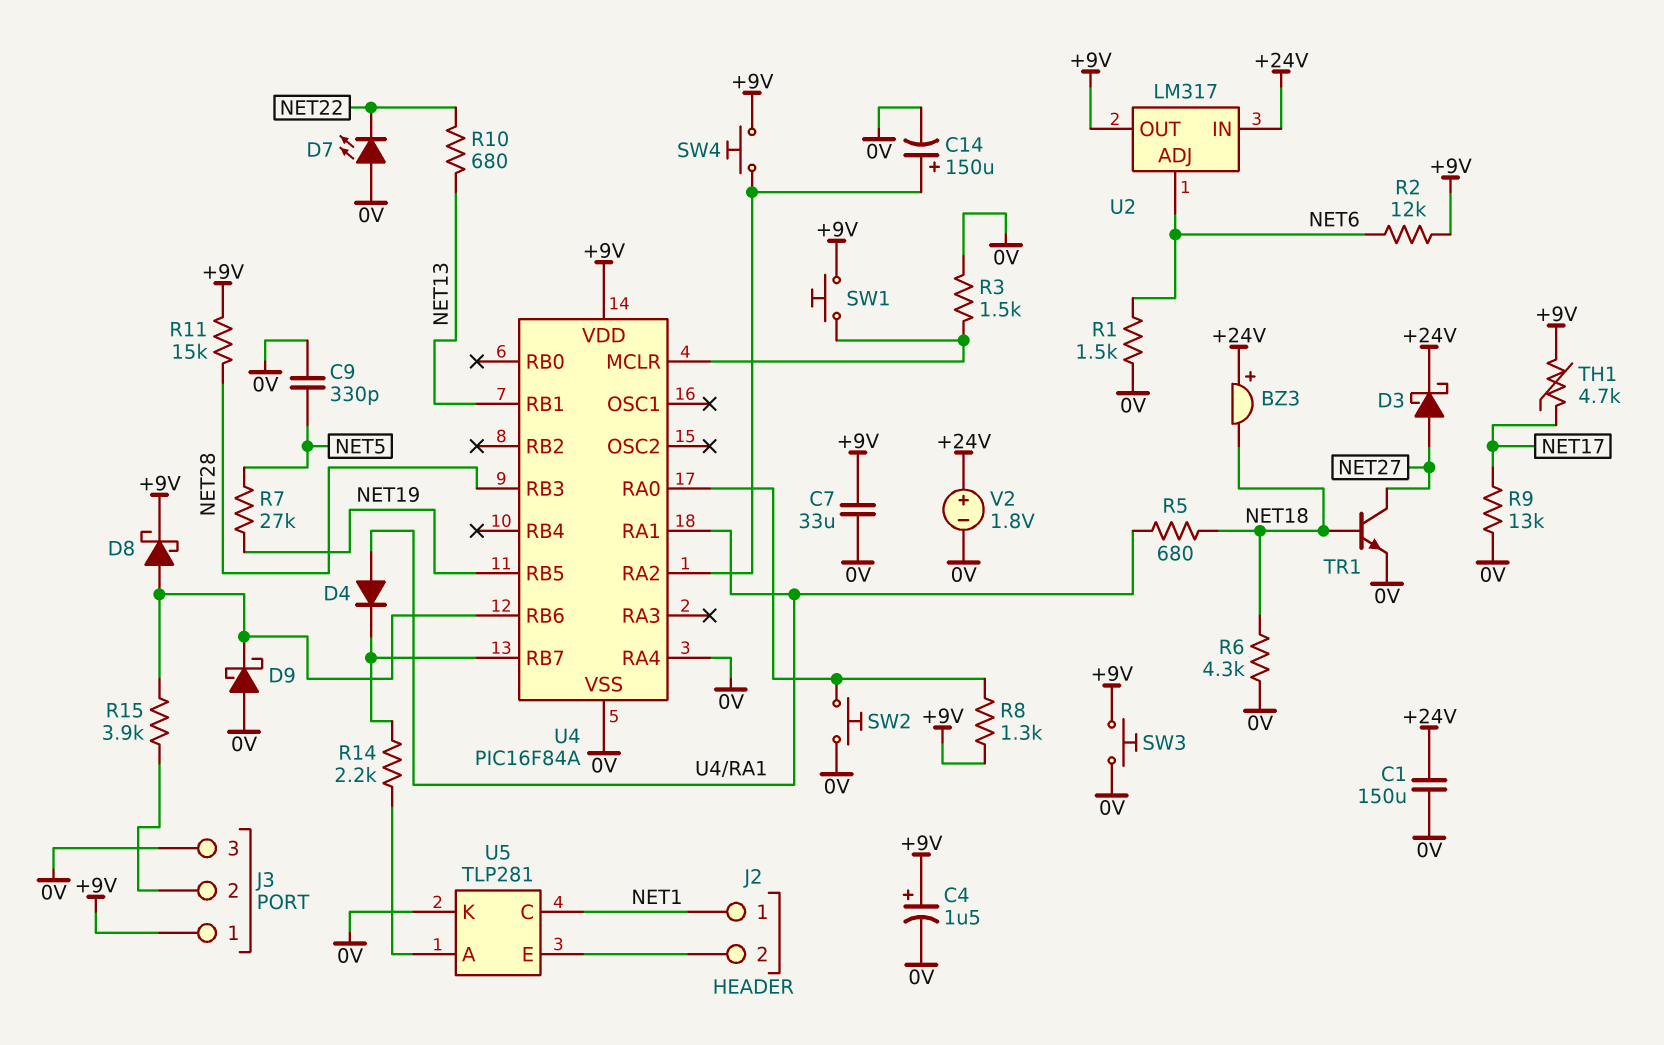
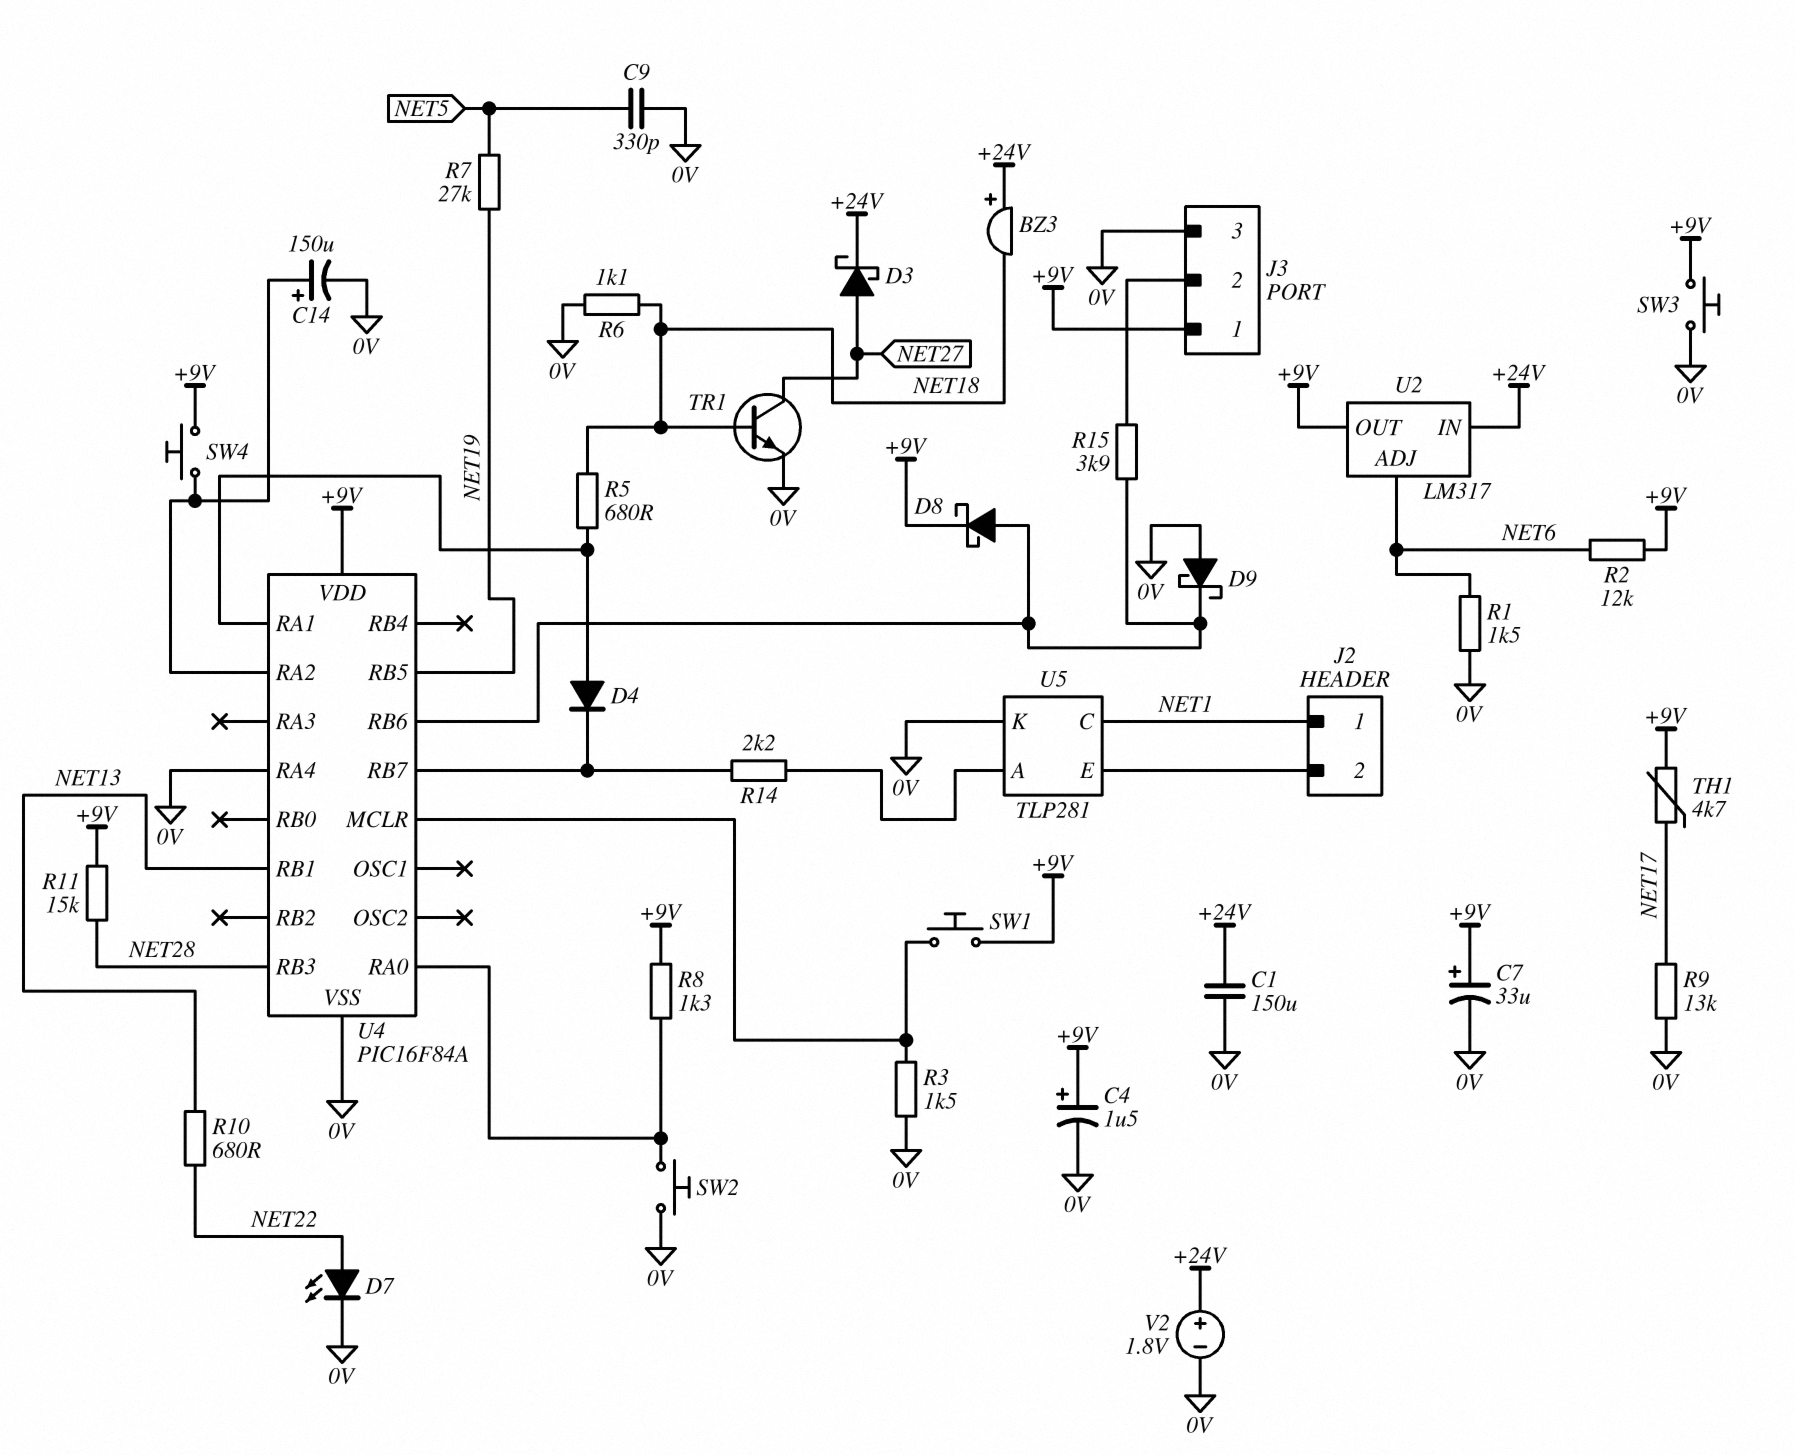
C7: 33uF (+9V, 0V) -> 33uF (plus +9V, minus 0V)
D7: LED (A 0V, K NET22) -> LED (A NET22, K 0V)
R6: 4.3k (0V, NET18) -> 1.1k (0V, NET18)

